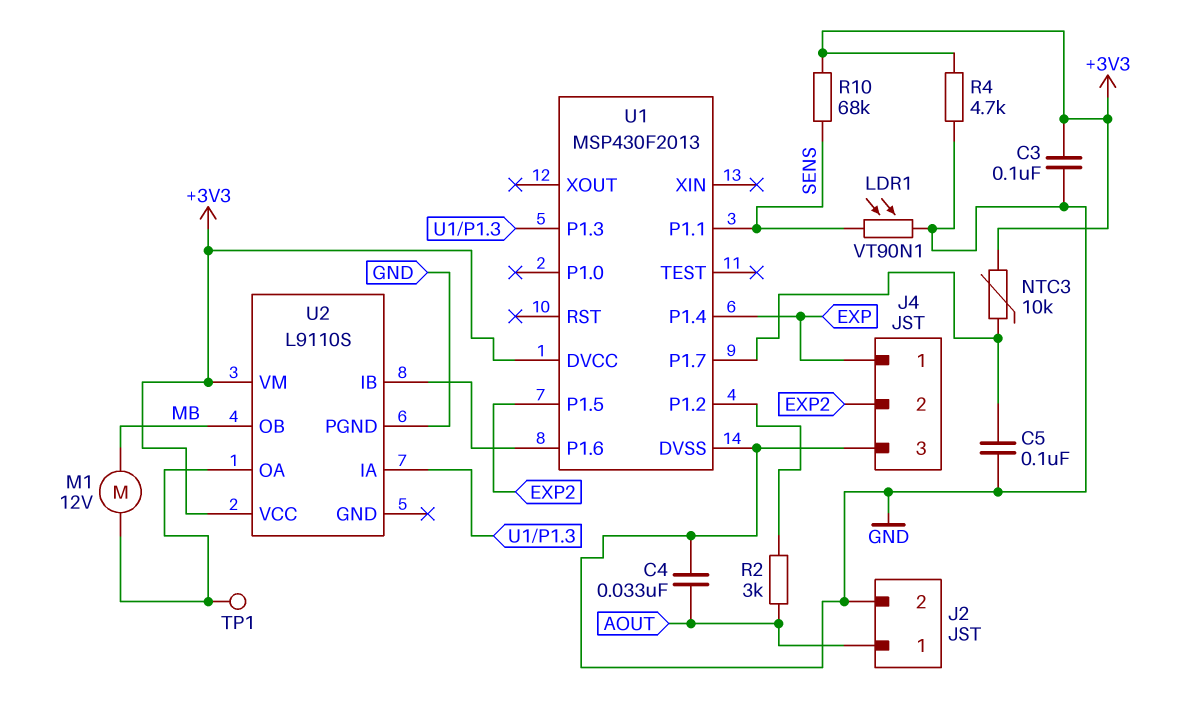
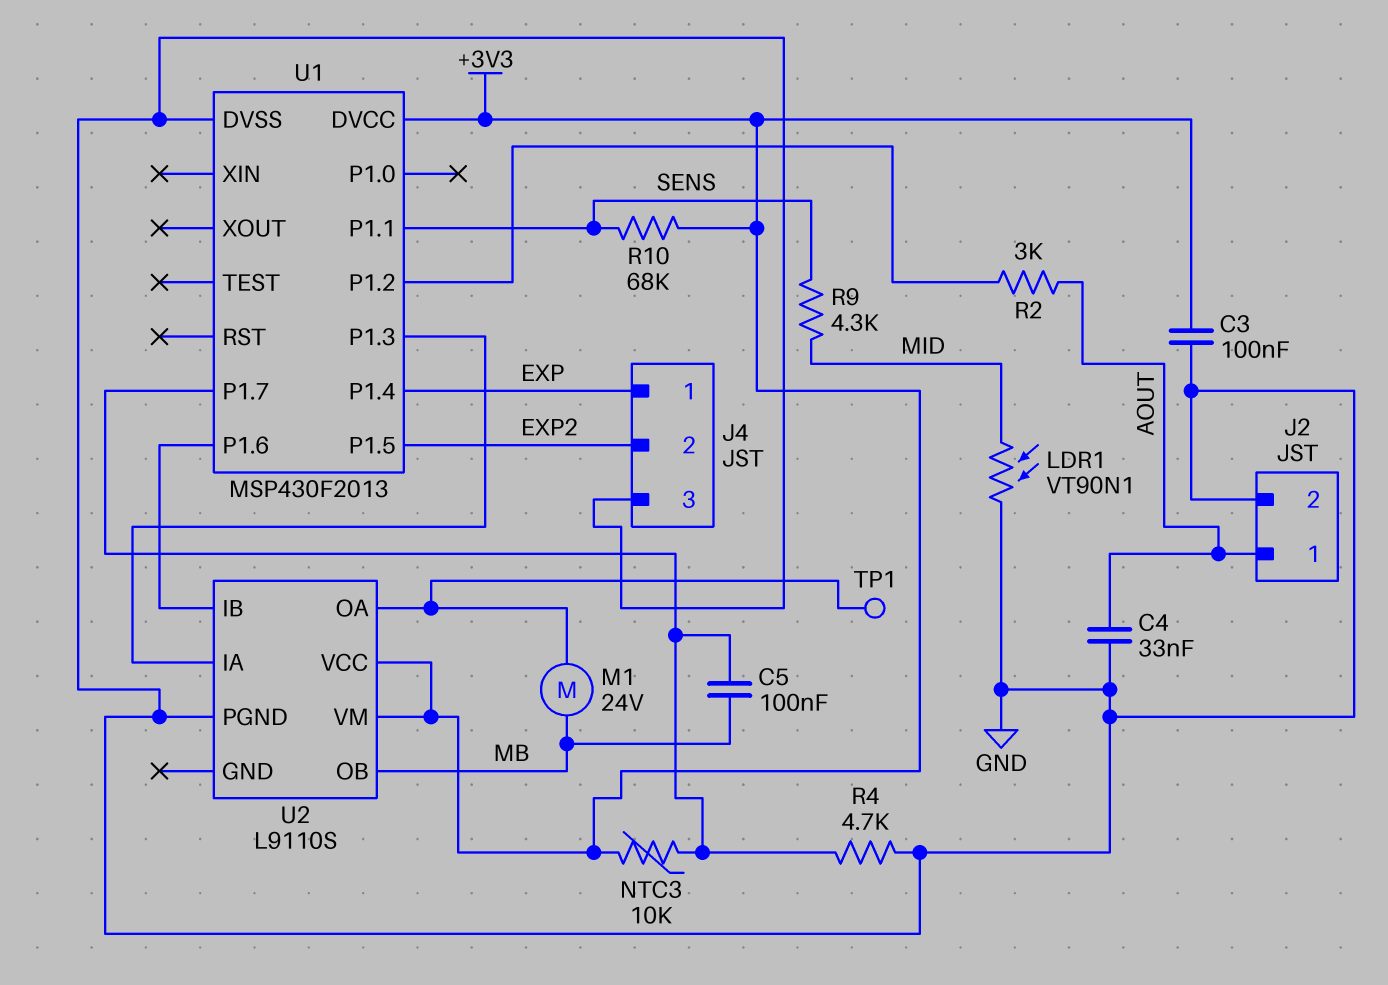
C5: 100nF (GND, U1/P1.7) -> 100nF (MB, U1/P1.7)
LDR1: VT90N1 (GND, SENS) -> VT90N1 (GND, MID)
M1: motor 12V (MB, U2/OA) -> motor 24V (MB, U2/OA)
R4: 4.7k (+3V3, GND) -> 4.7k (GND, U1/P1.7)
R9: none -> 4.3k (MID, SENS)

